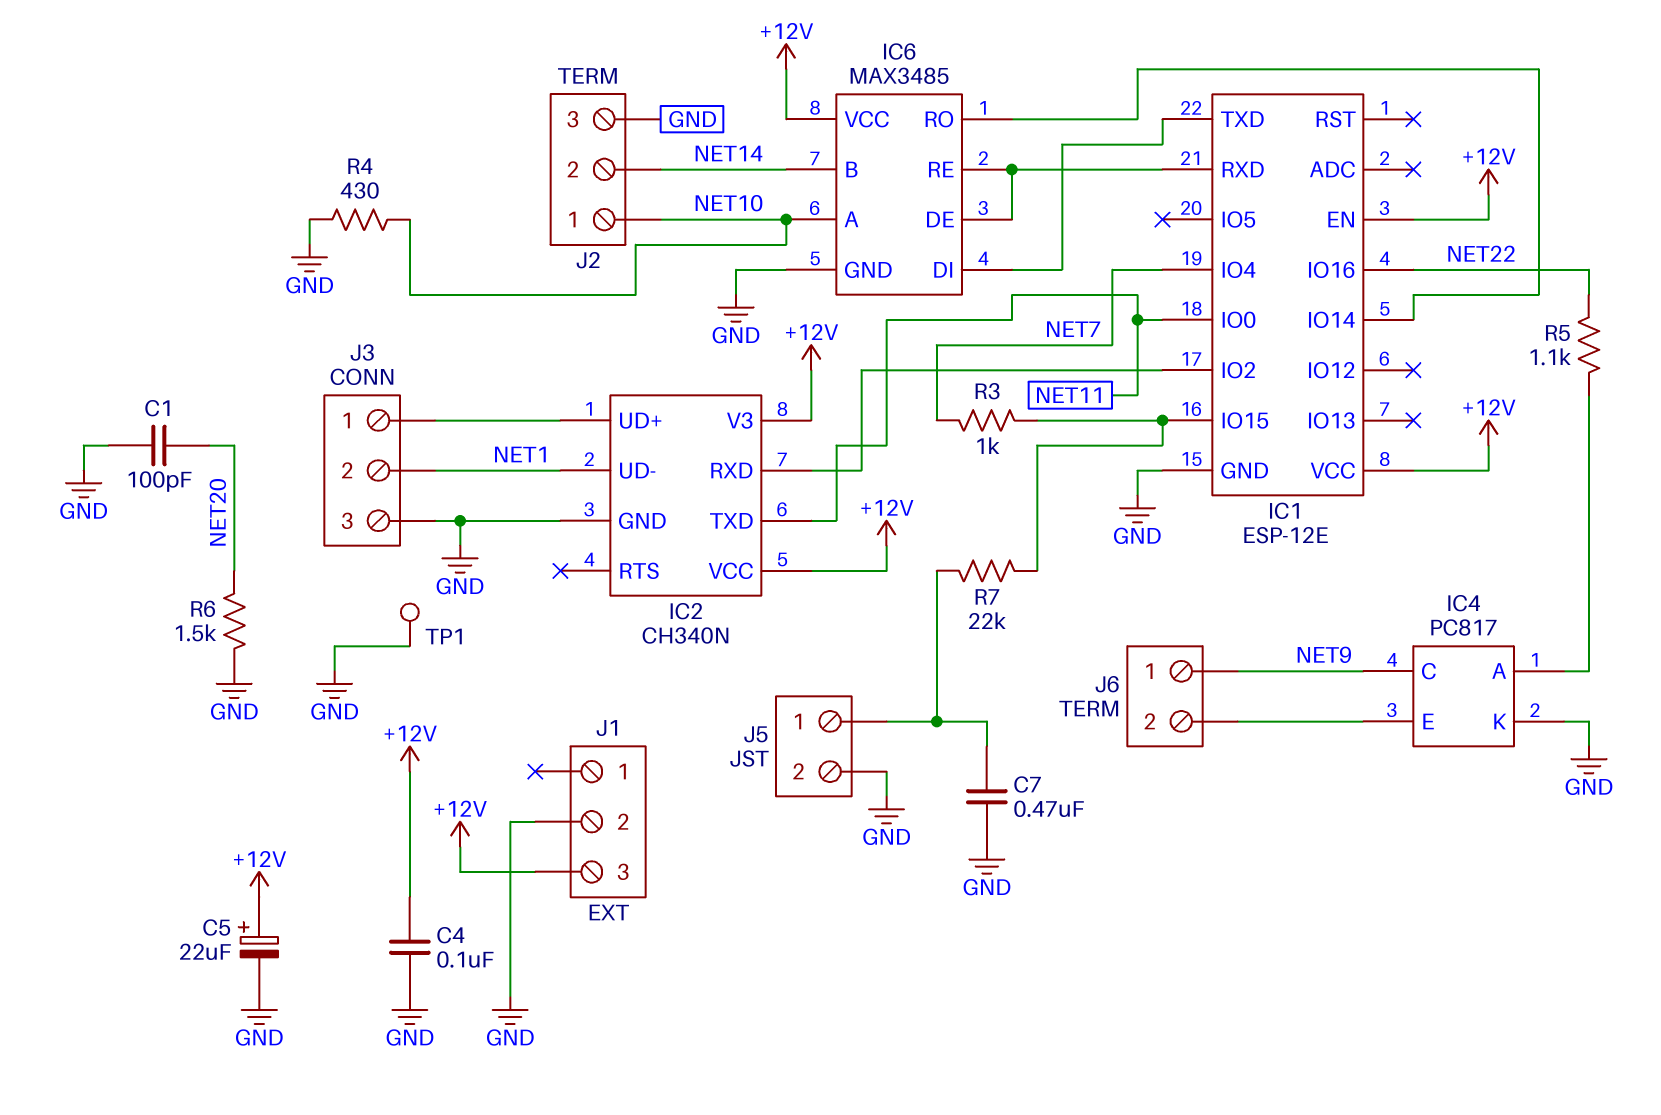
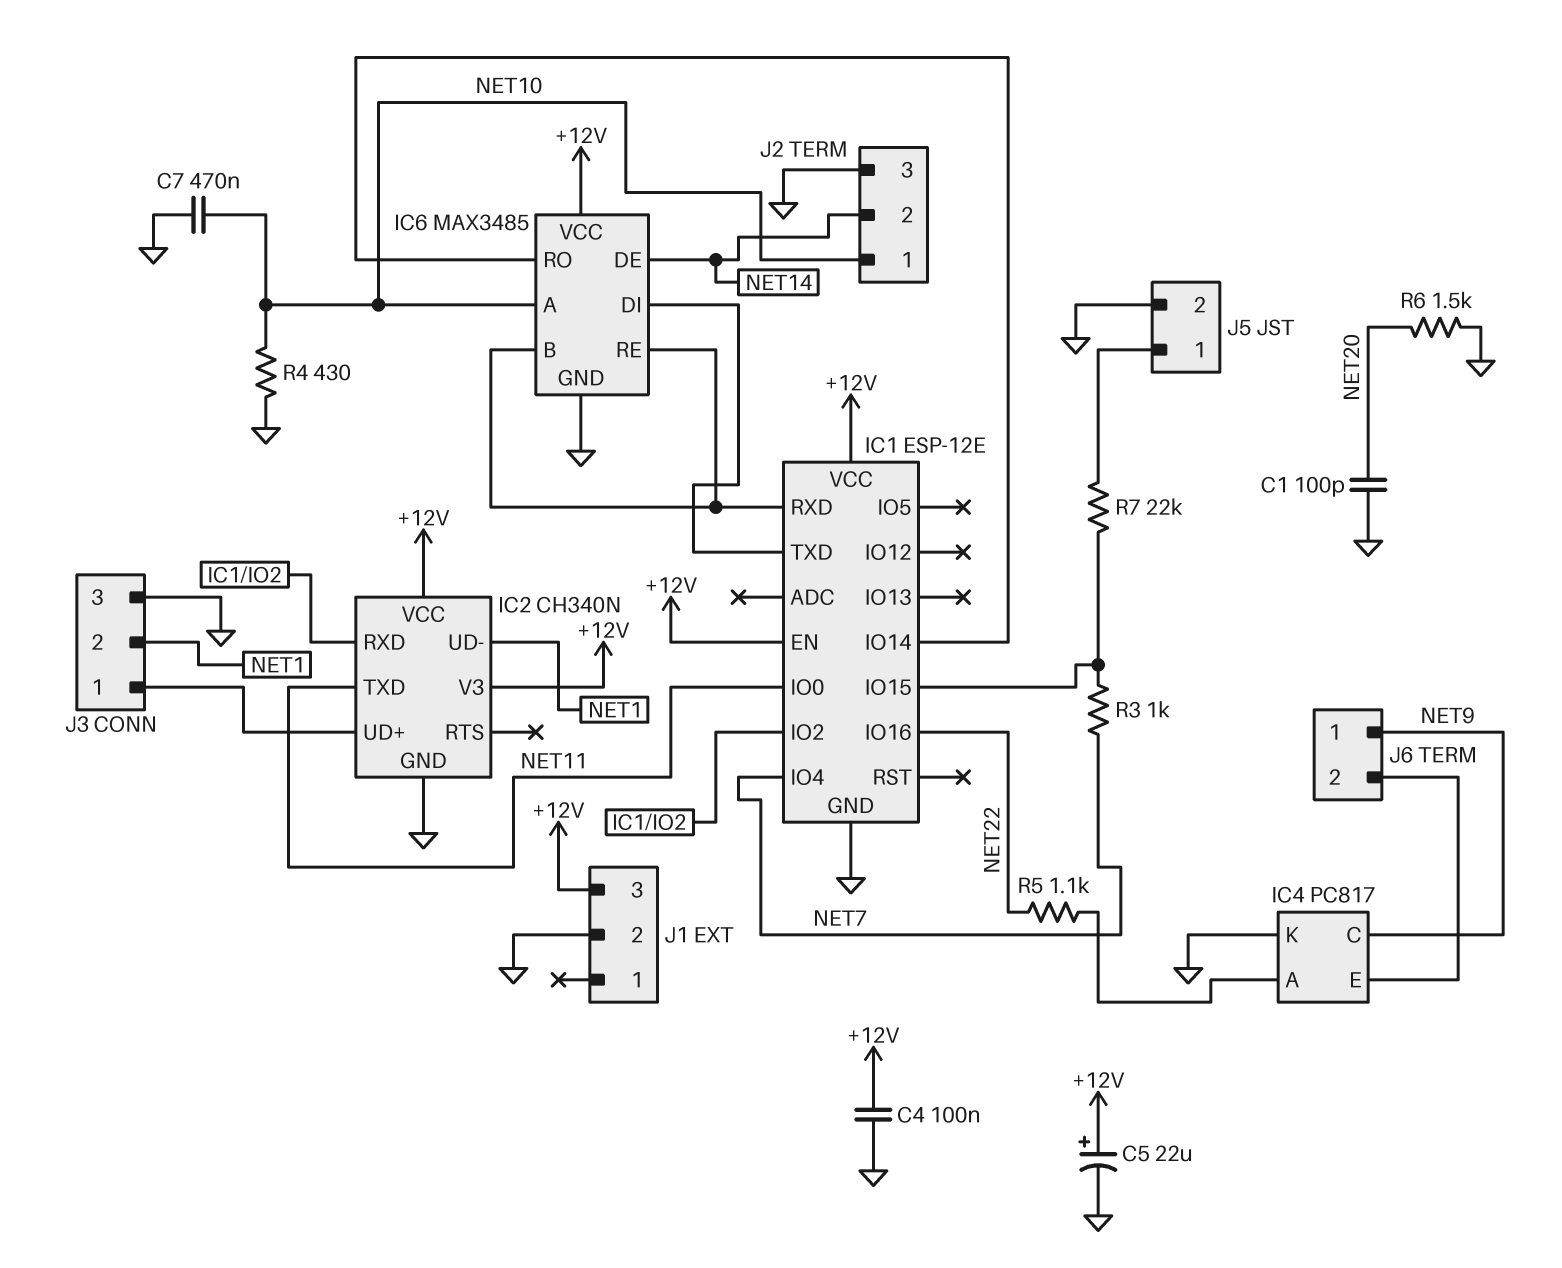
C7: 470nF (GND, J5/1) -> 470nF (GND, NET10)
IC6 pin B: NET14 -> IC1/RXD
IC6 pin DE: IC1/RXD -> NET14
TP1: test point (GND) -> none

